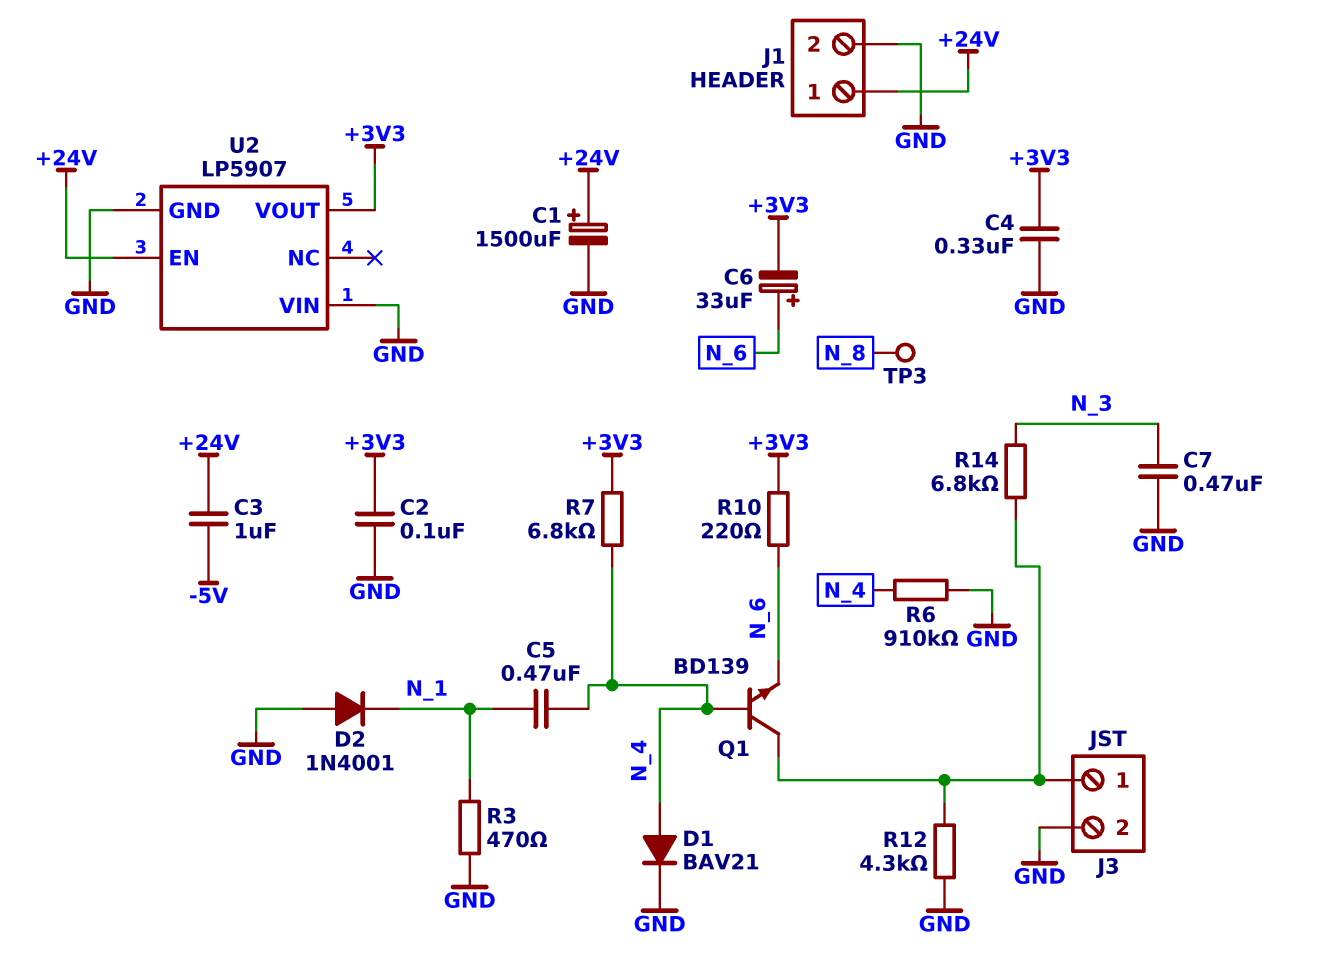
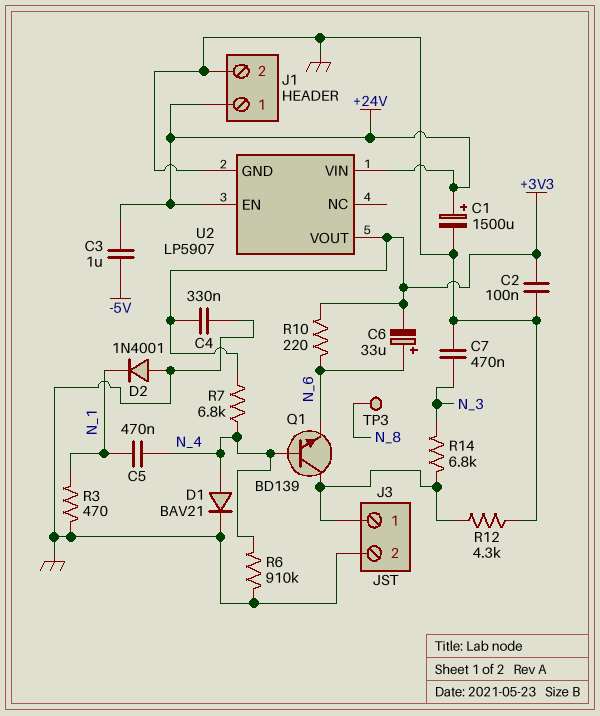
U2 pin VIN: GND -> +24V

